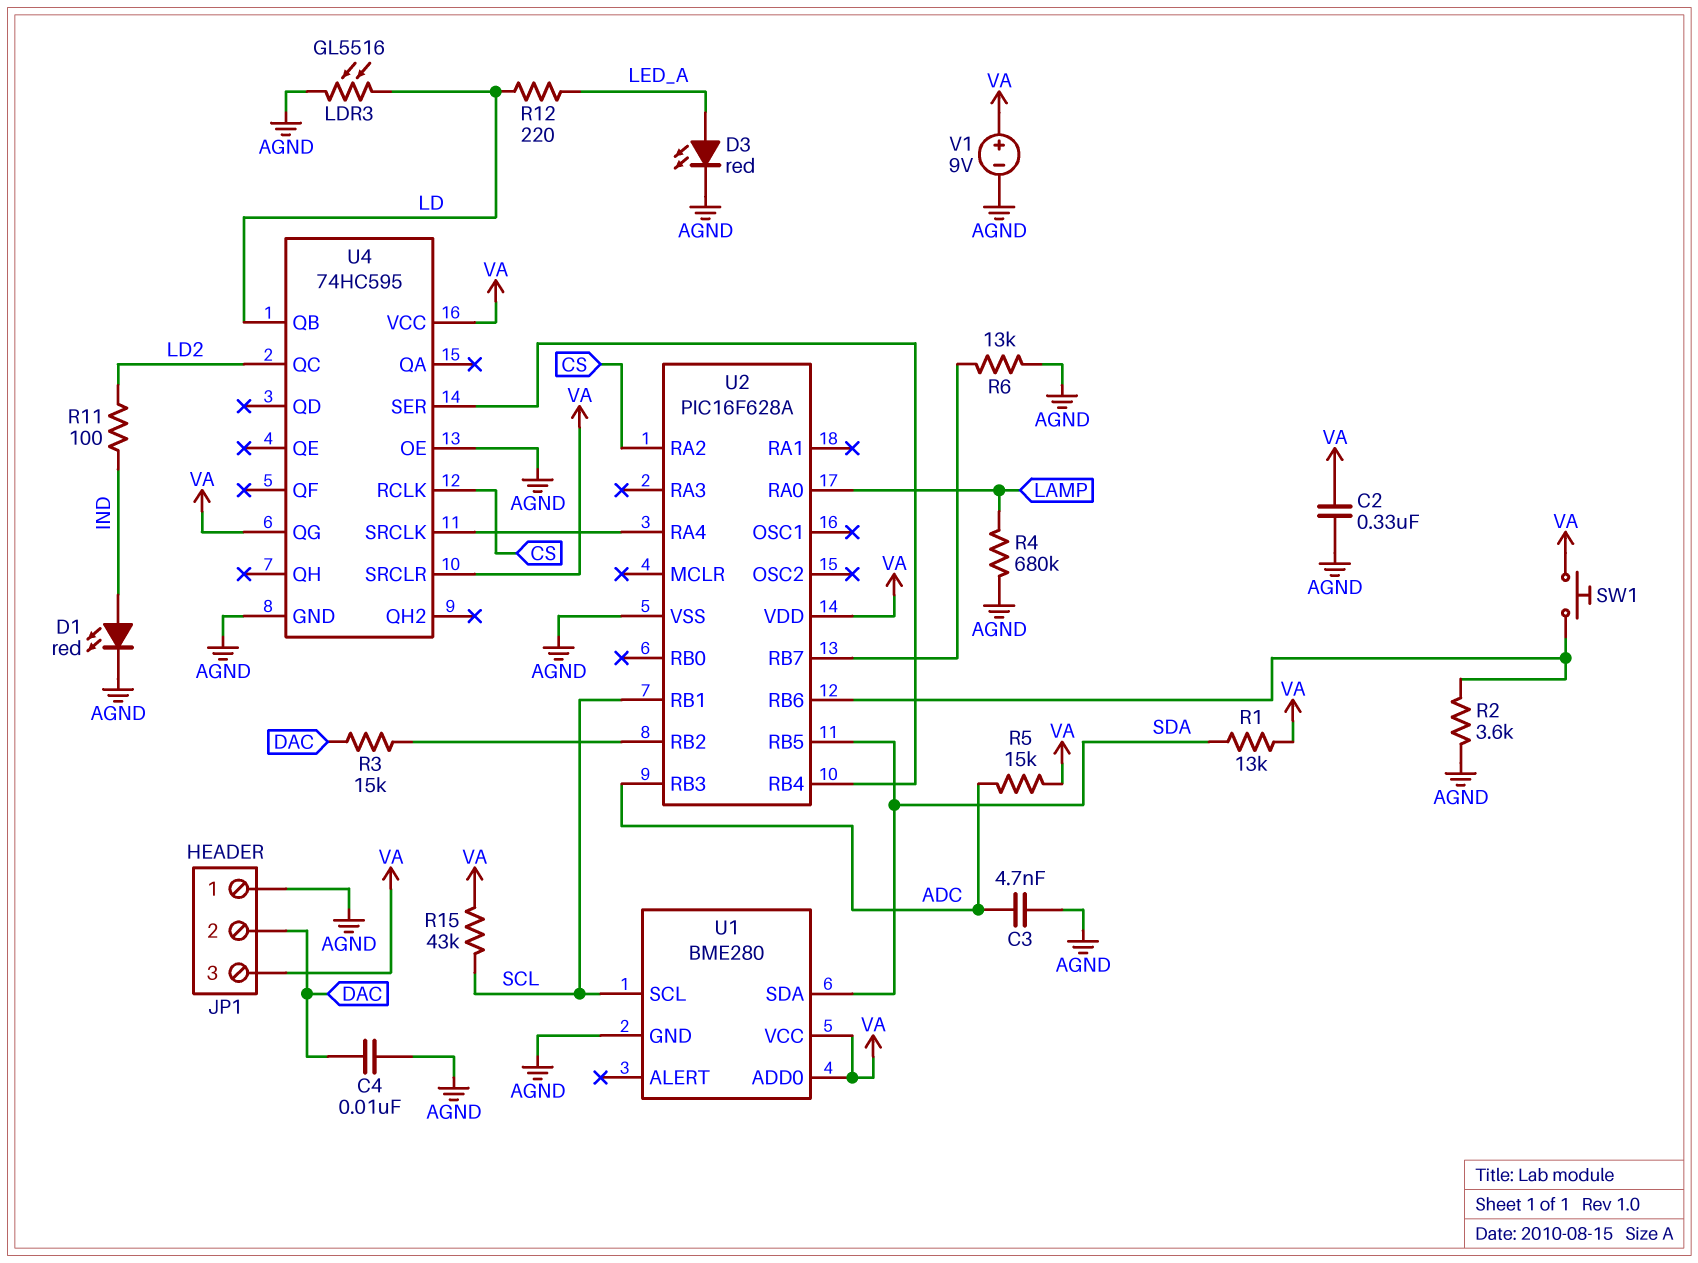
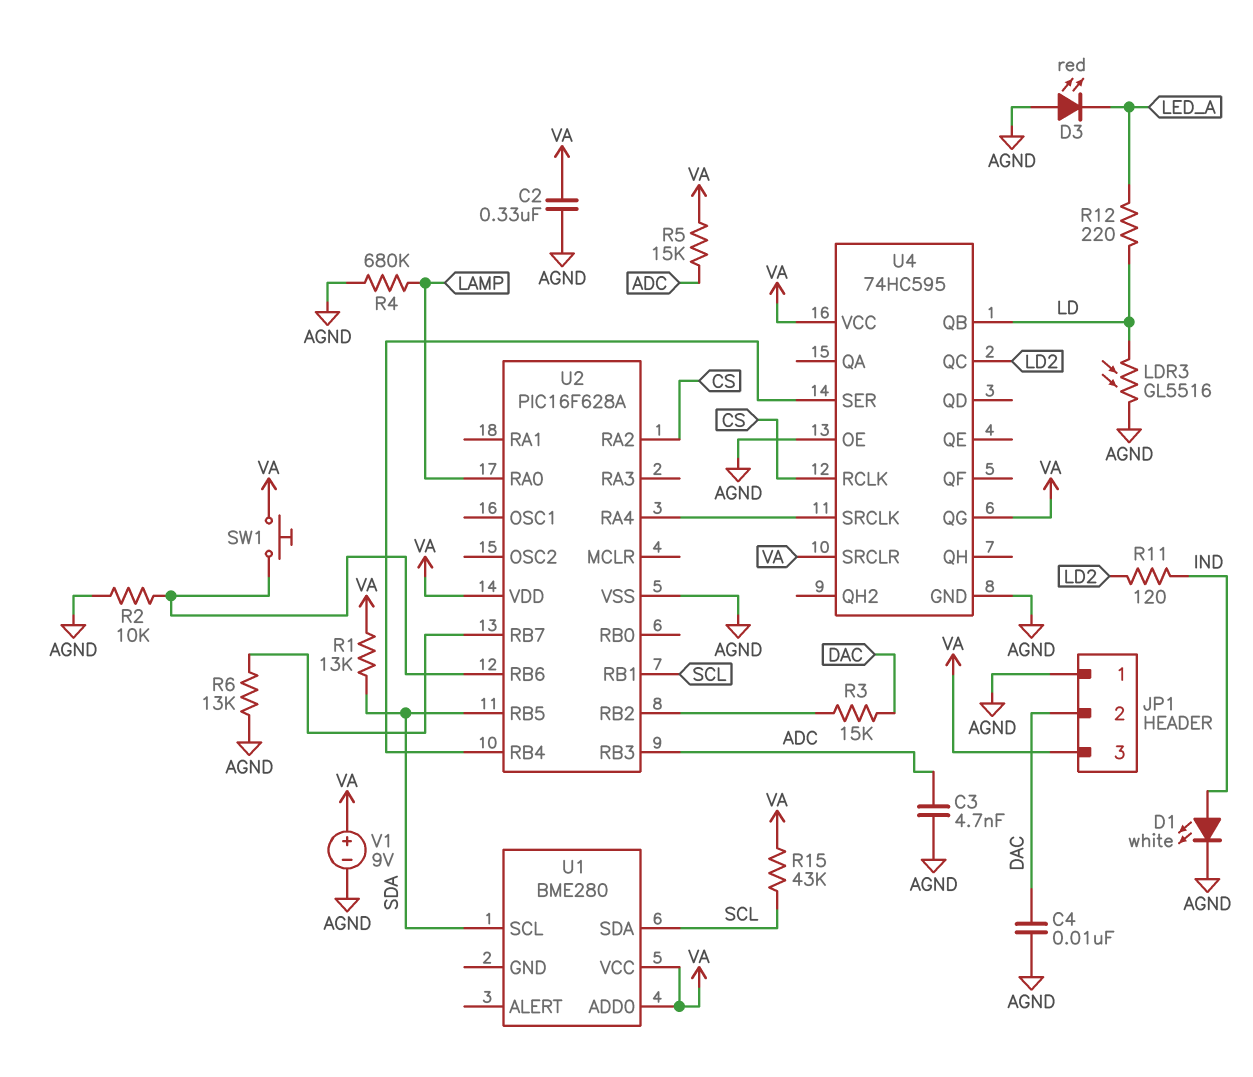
D1: LED red (A IND, K AGND) -> LED white (A IND, K AGND)
D3: LED red (A LED_A, K AGND) -> LED red (A AGND, K LED_A)
R2: 3.6k (AGND, U2/RB6) -> 10k (AGND, U2/RB6)
R11: 100 (IND, LD2) -> 120 (IND, LD2)
U1 pin GND: AGND -> none
U1 pin SCL: SCL -> SDA
U1 pin SDA: SDA -> SCL

